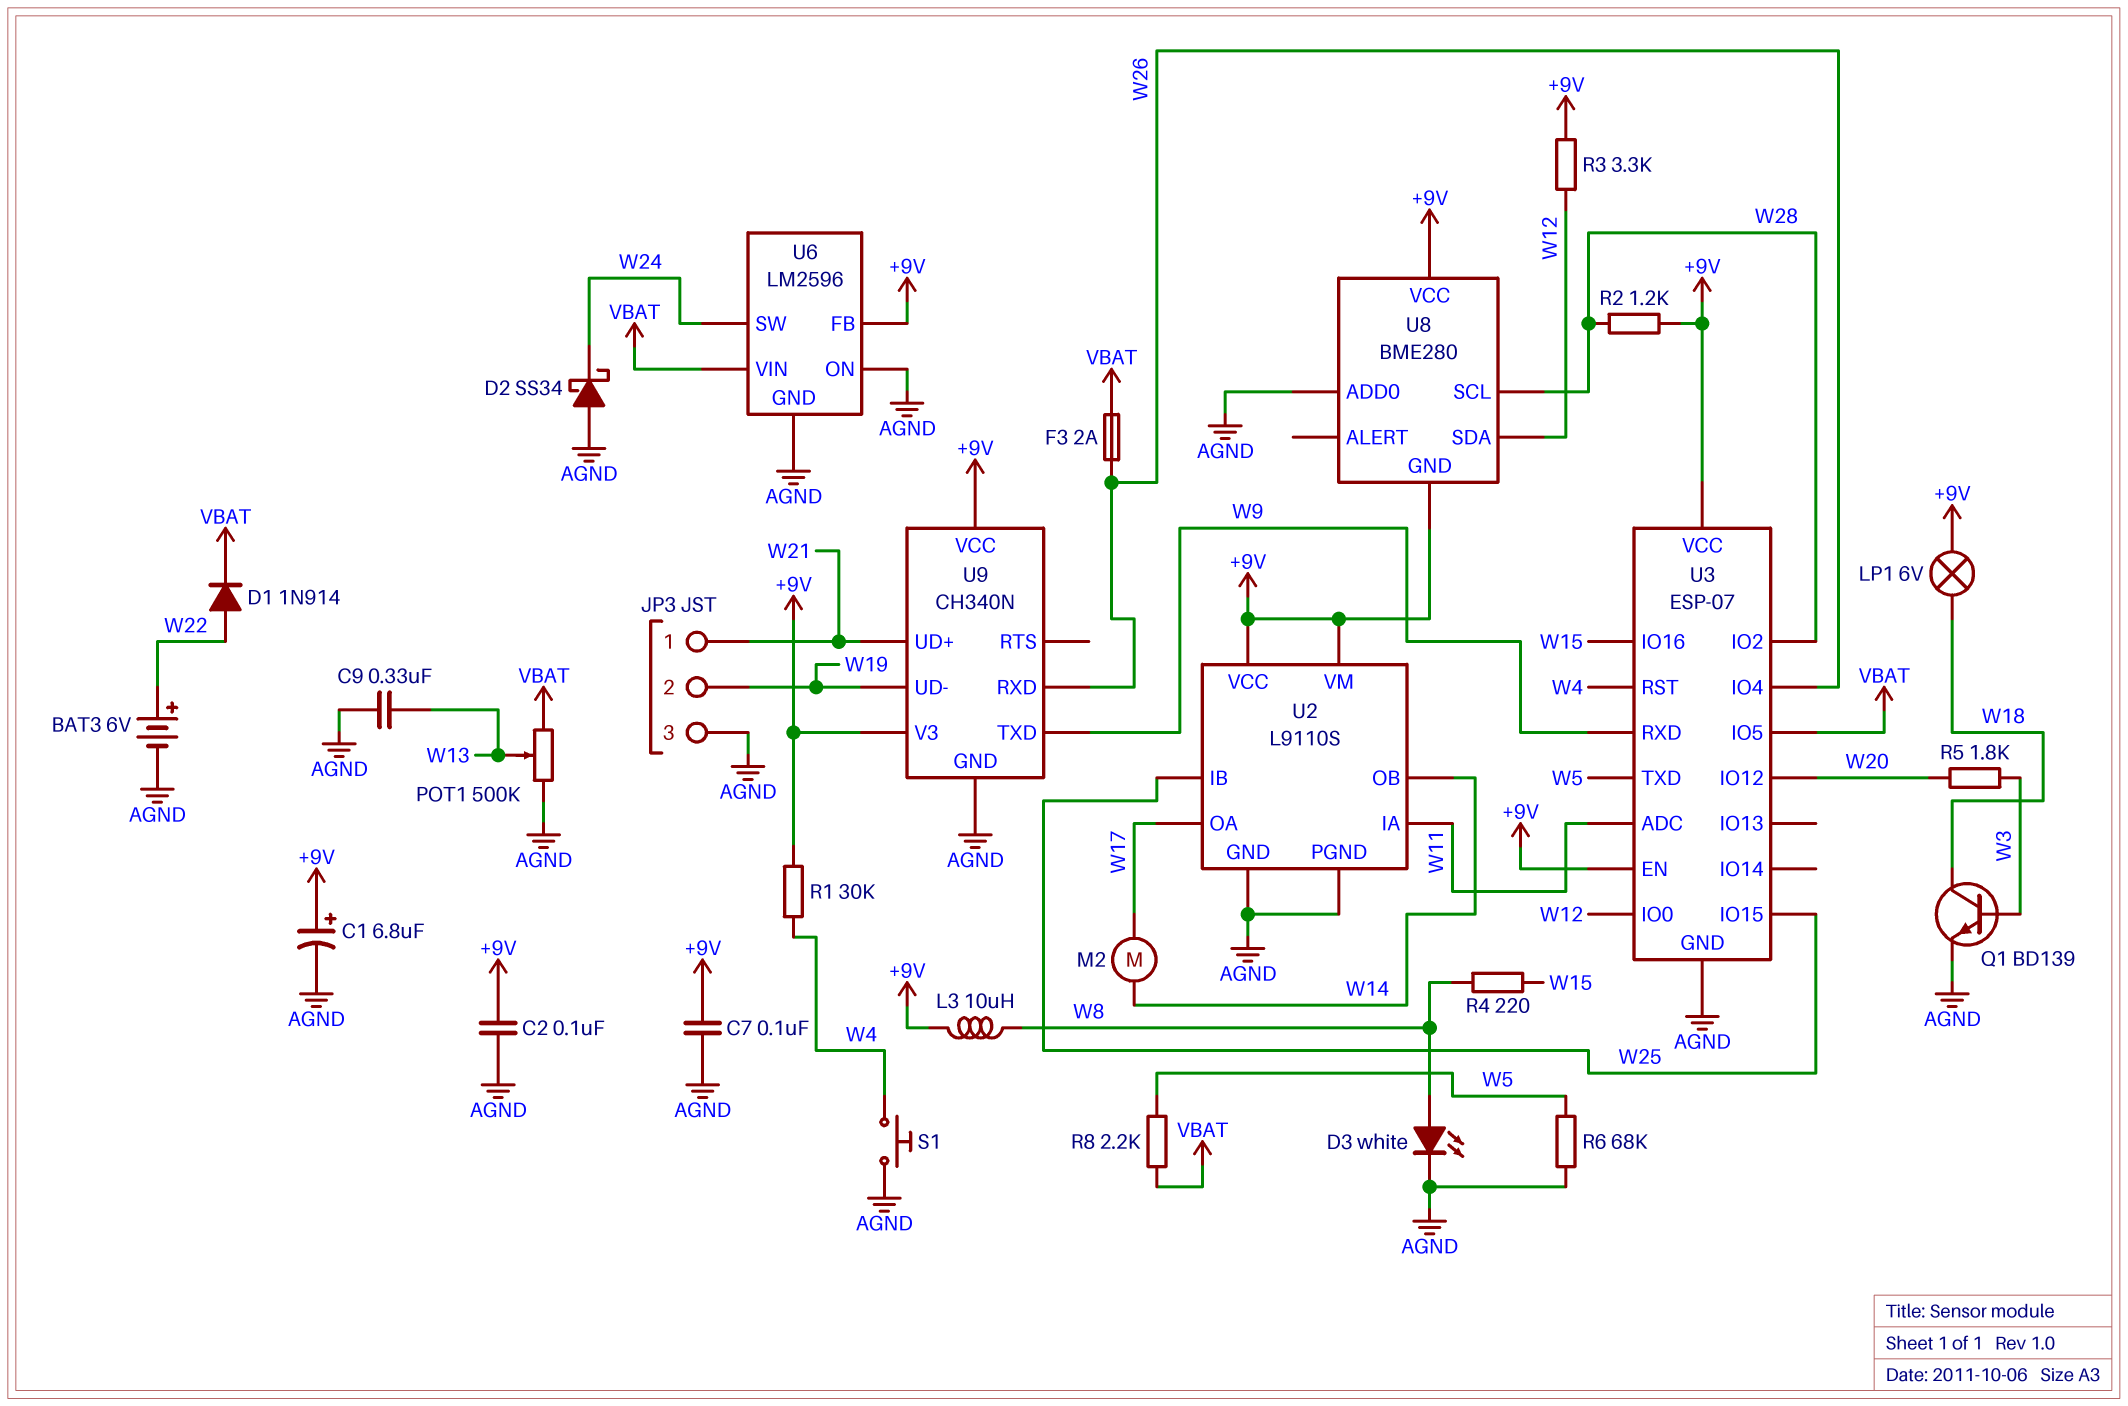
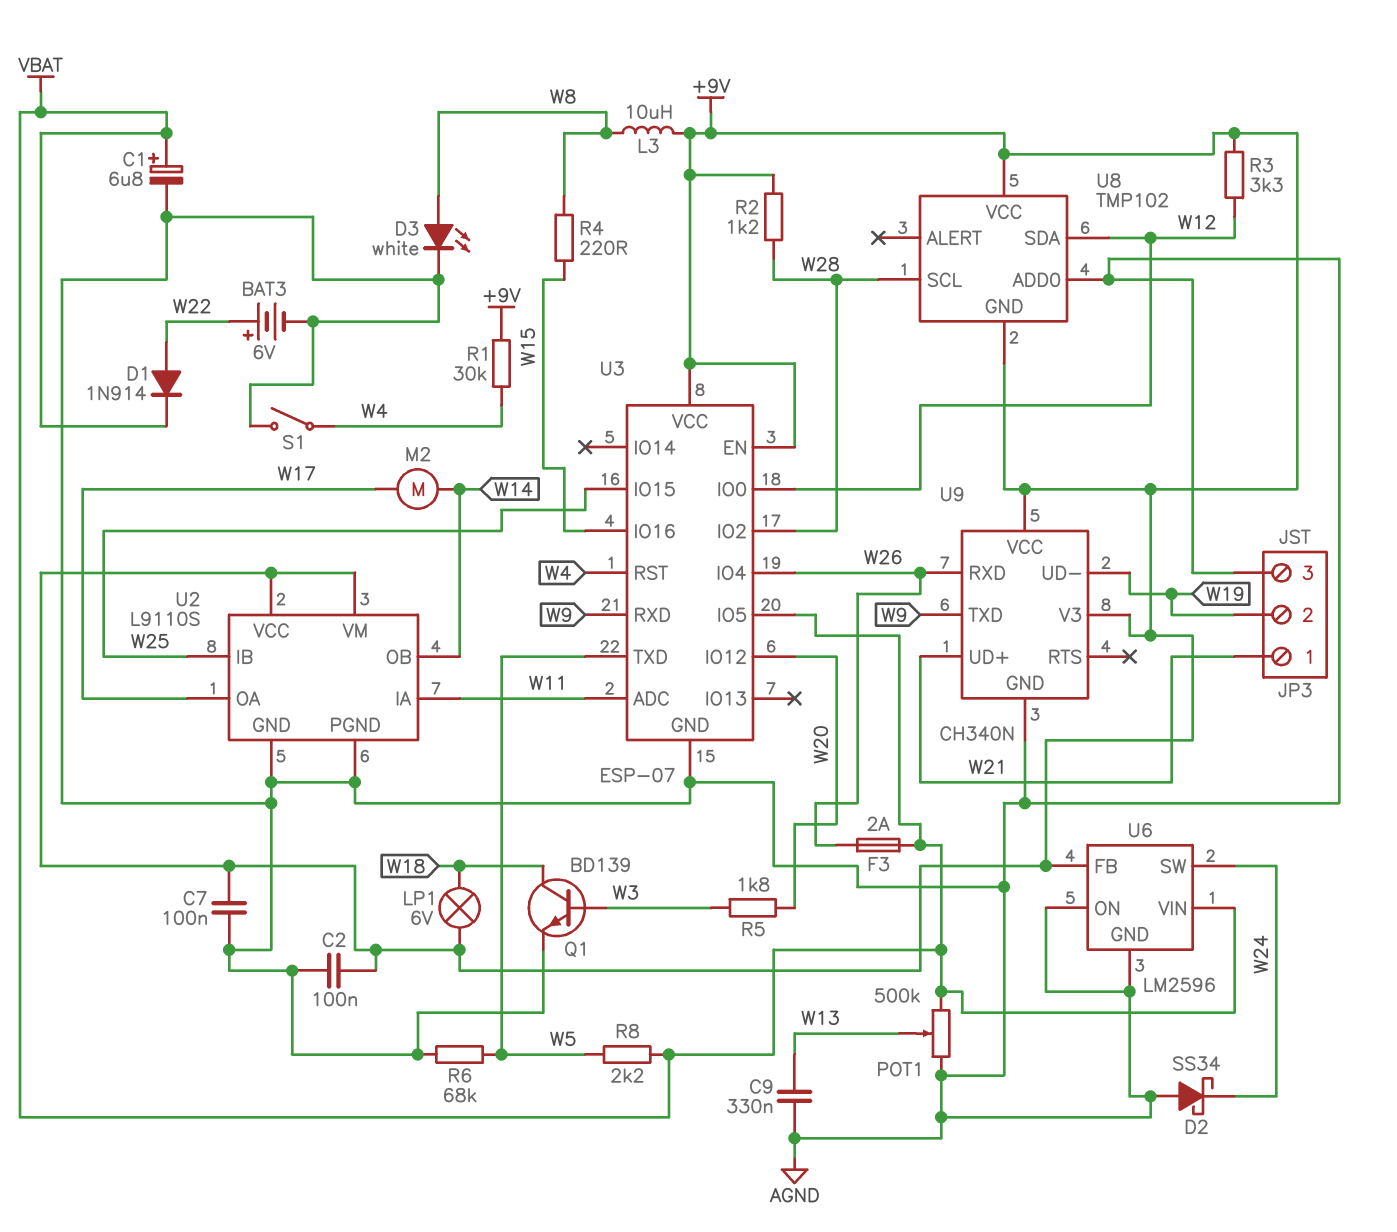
C1: 6.8uF (plus +9V, minus AGND) -> 6.8uF (plus VBAT, minus AGND)
S1: button (AGND, W4) -> switch (AGND, W4)
U8: BME280 -> TMP102

